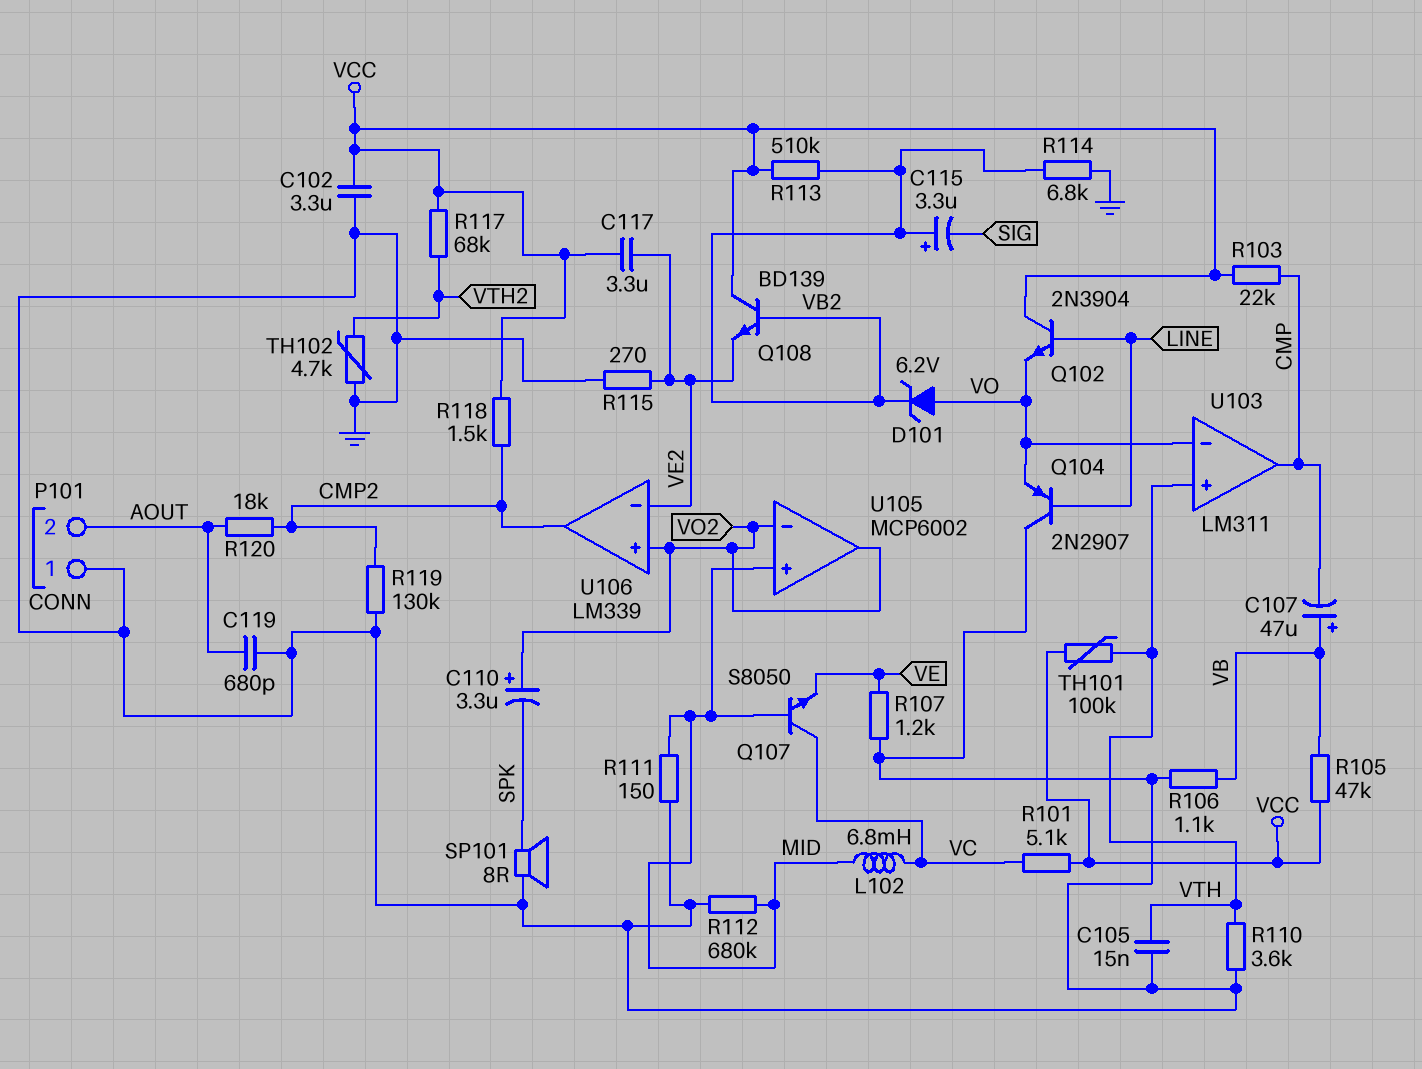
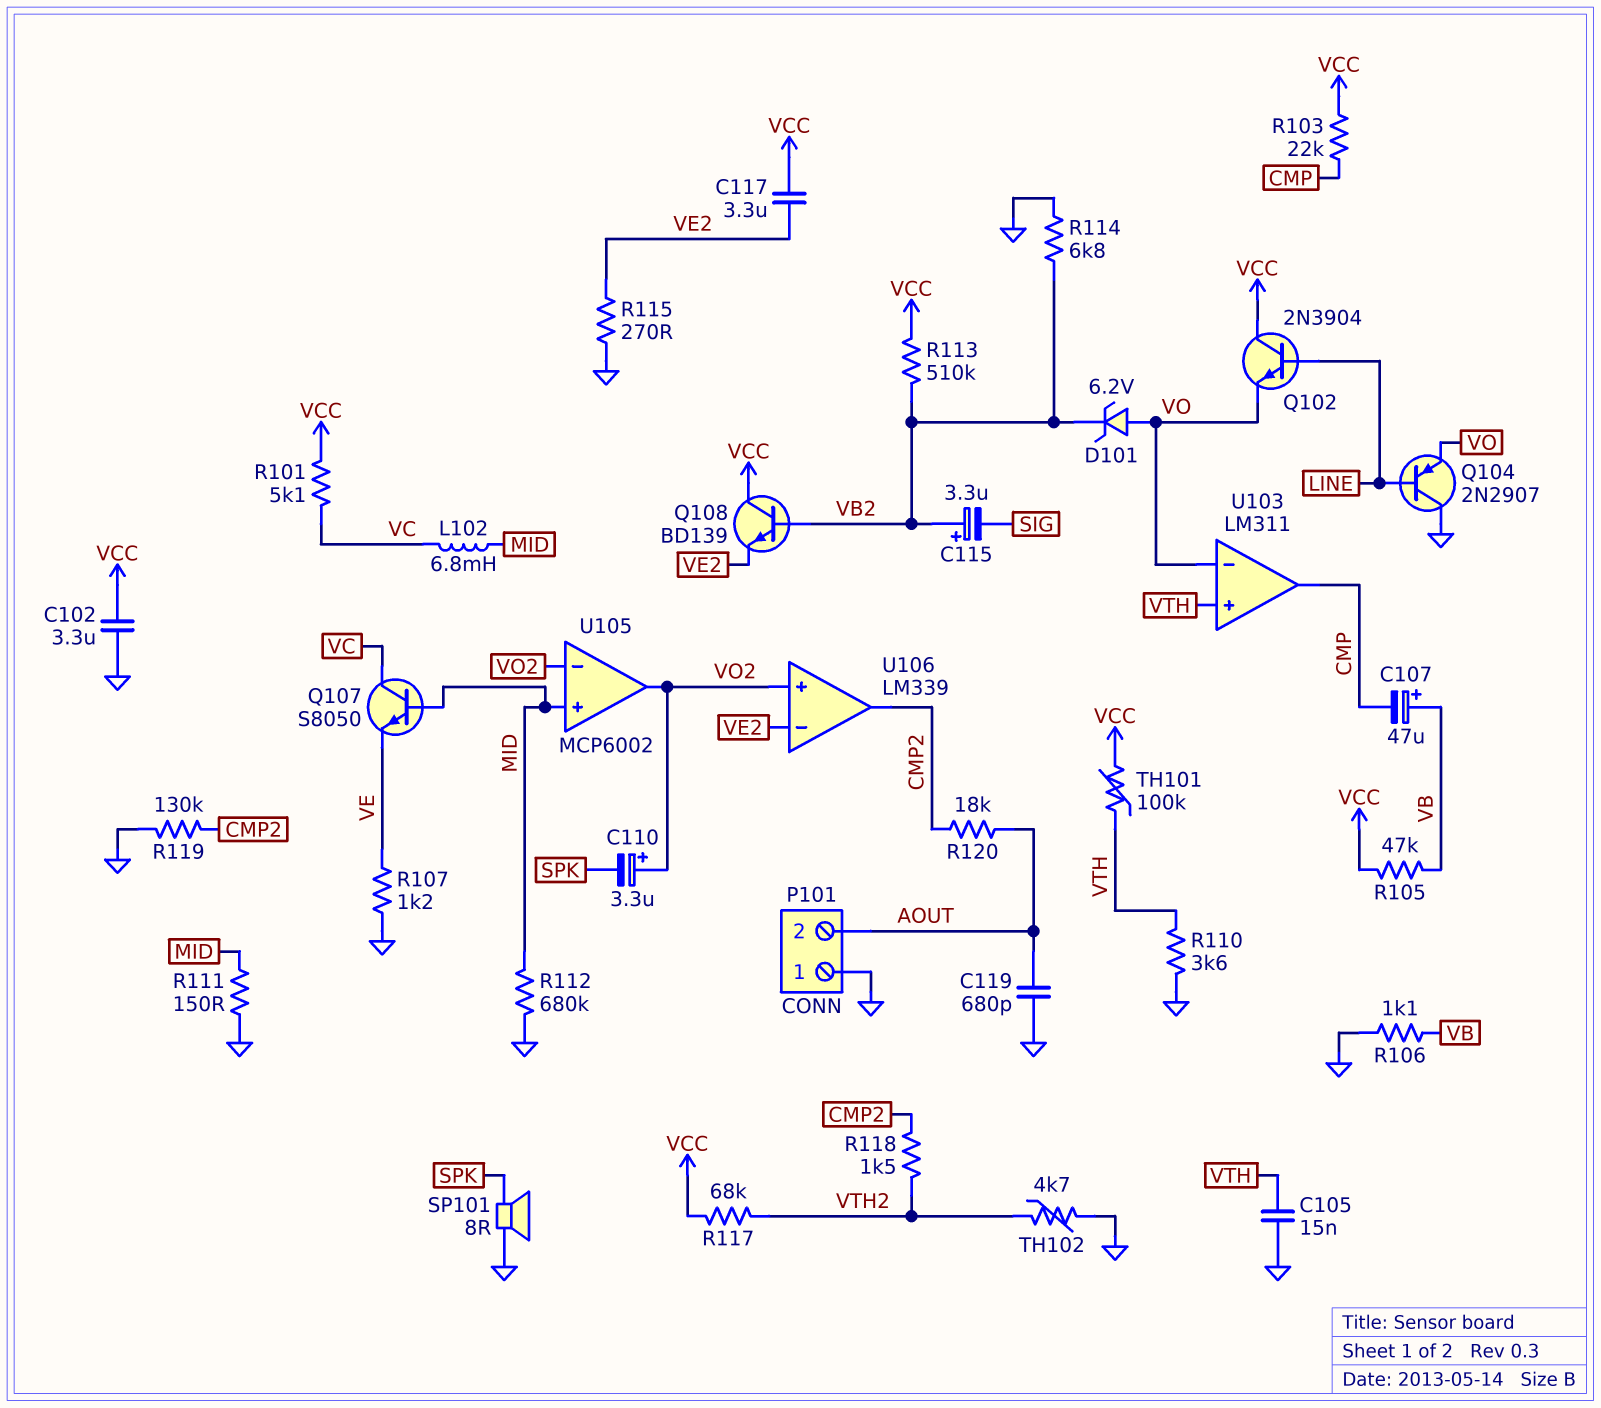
R118: 1.5k (CMP2, VCC) -> 1.5k (CMP2, VTH2)

